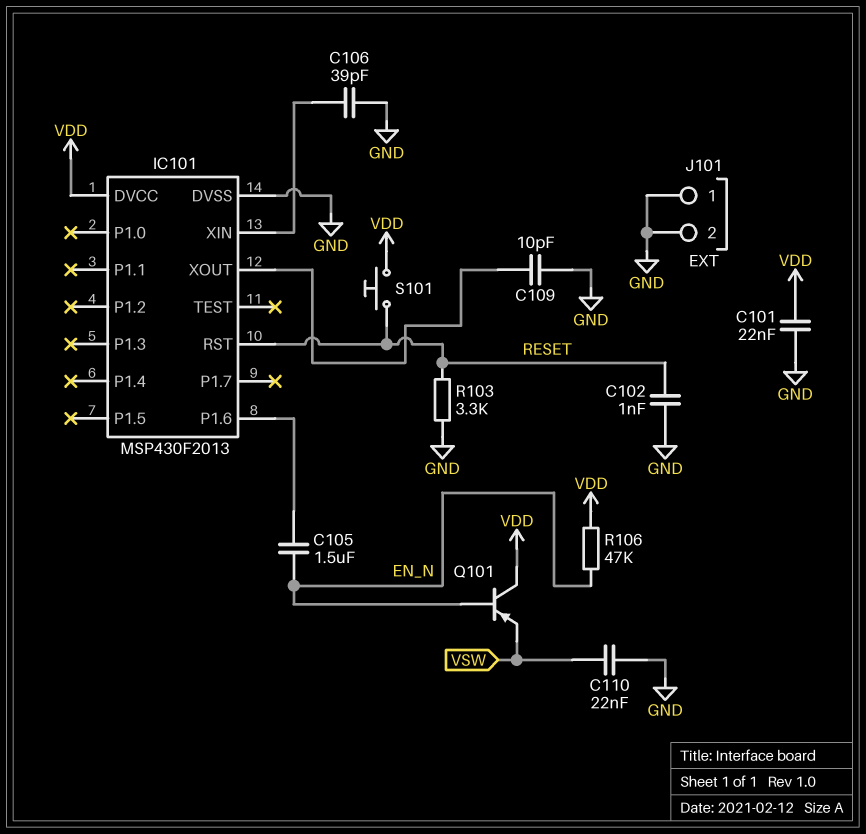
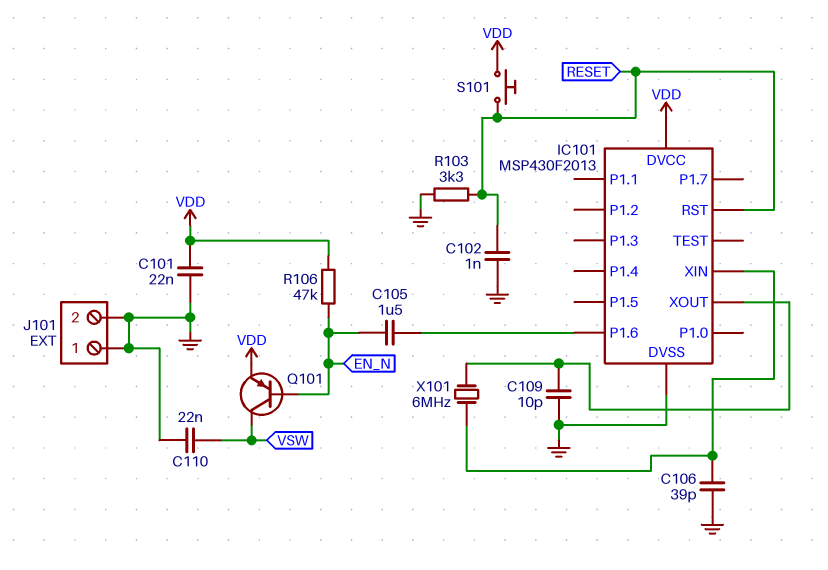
Q101: PNP (B EN_N, C VDD, E VSW) -> PNP (B EN_N, C VSW, E VDD)
X101: none -> 6MHz (IC101/XIN, IC101/XOUT)

